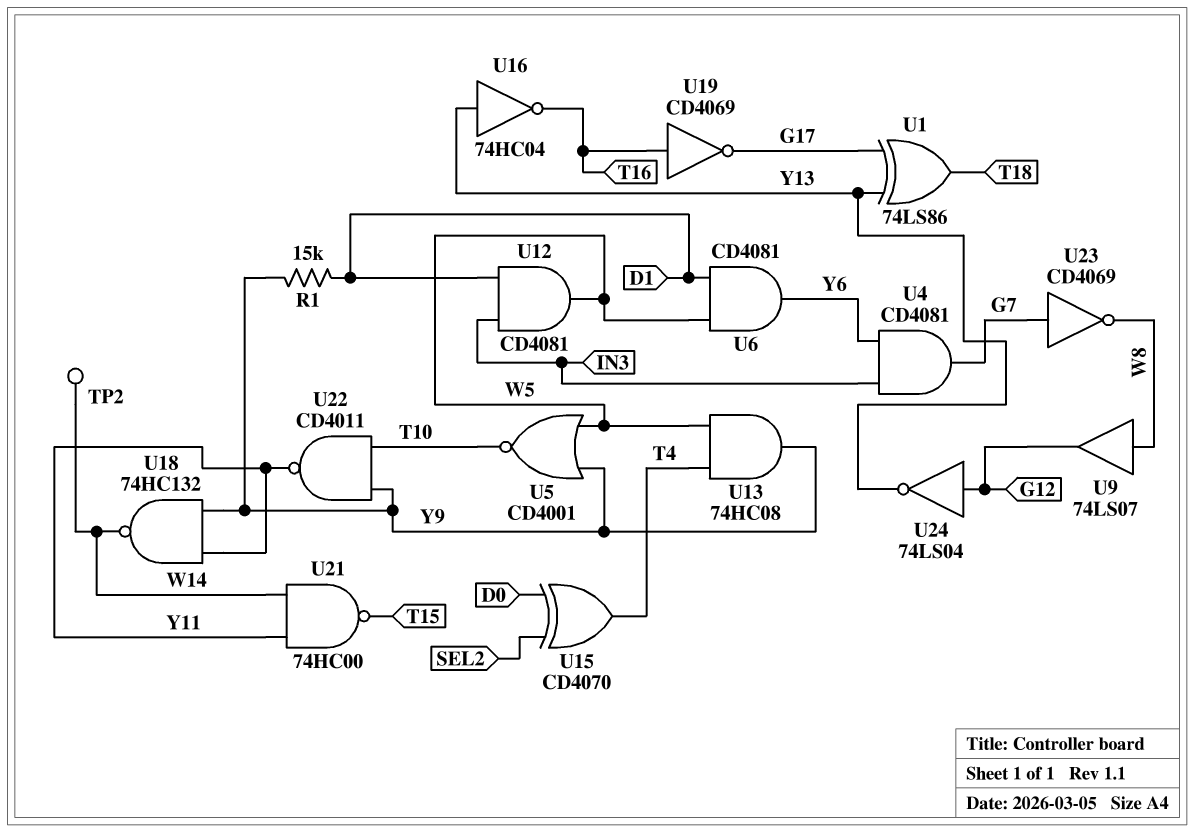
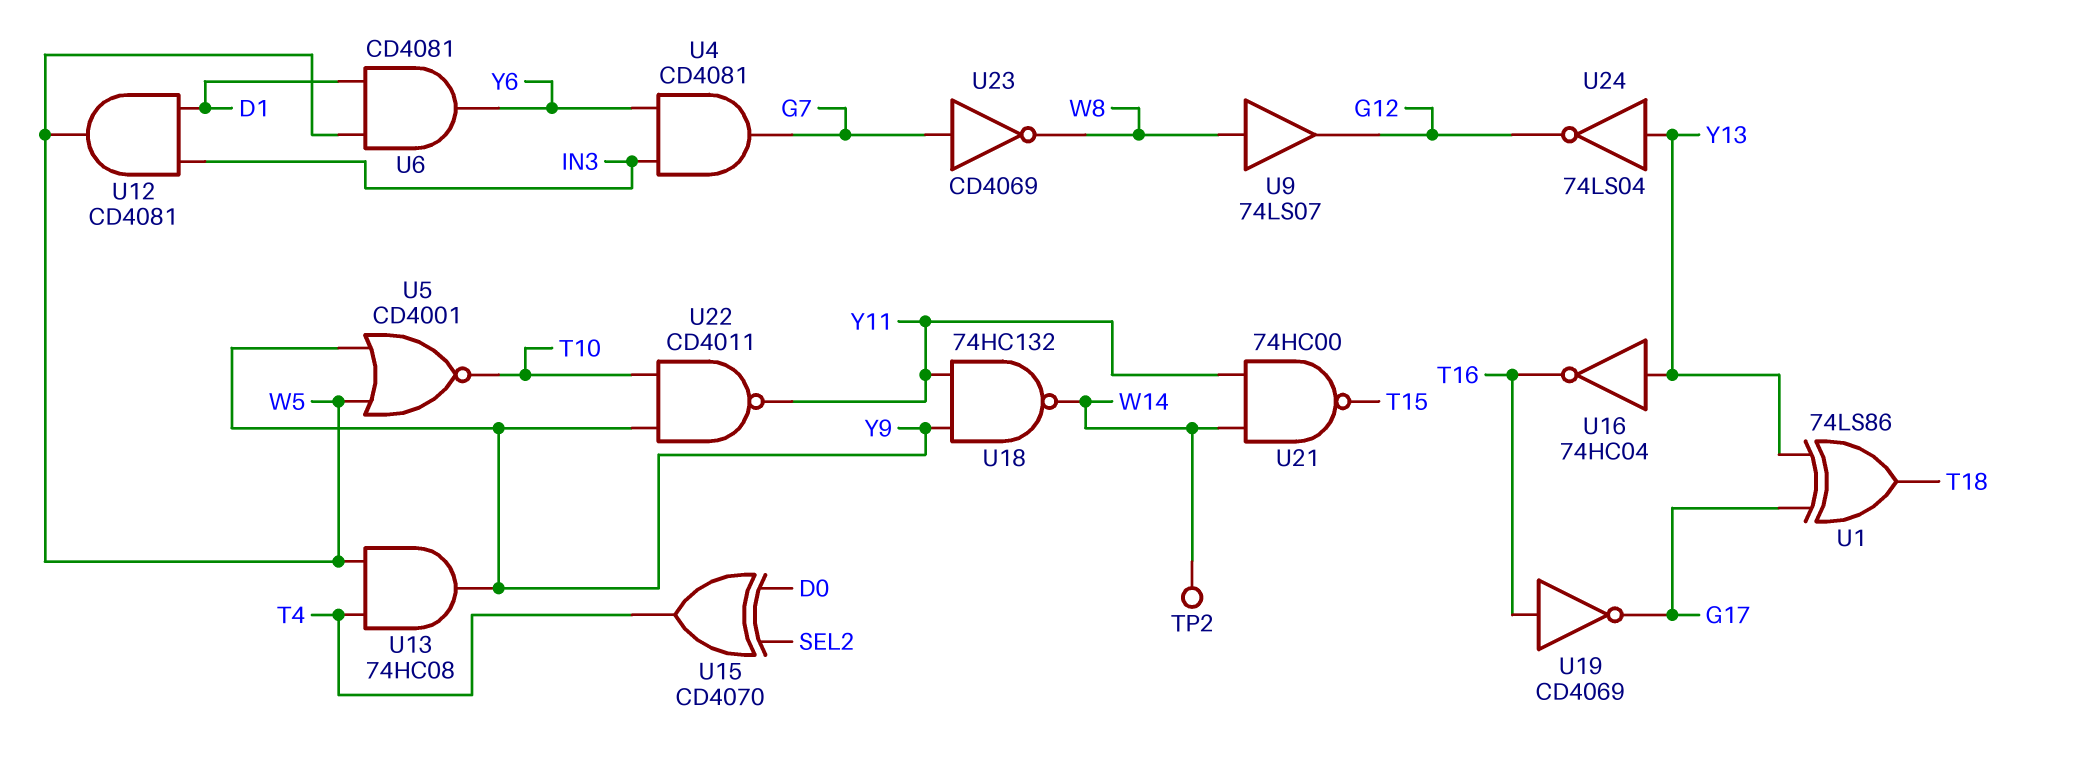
R1: 15k (D1, Y9) -> none
U24: NOT 74LS04 (in G12, out Y13) -> NOT 74LS04 (in Y13, out G12)

